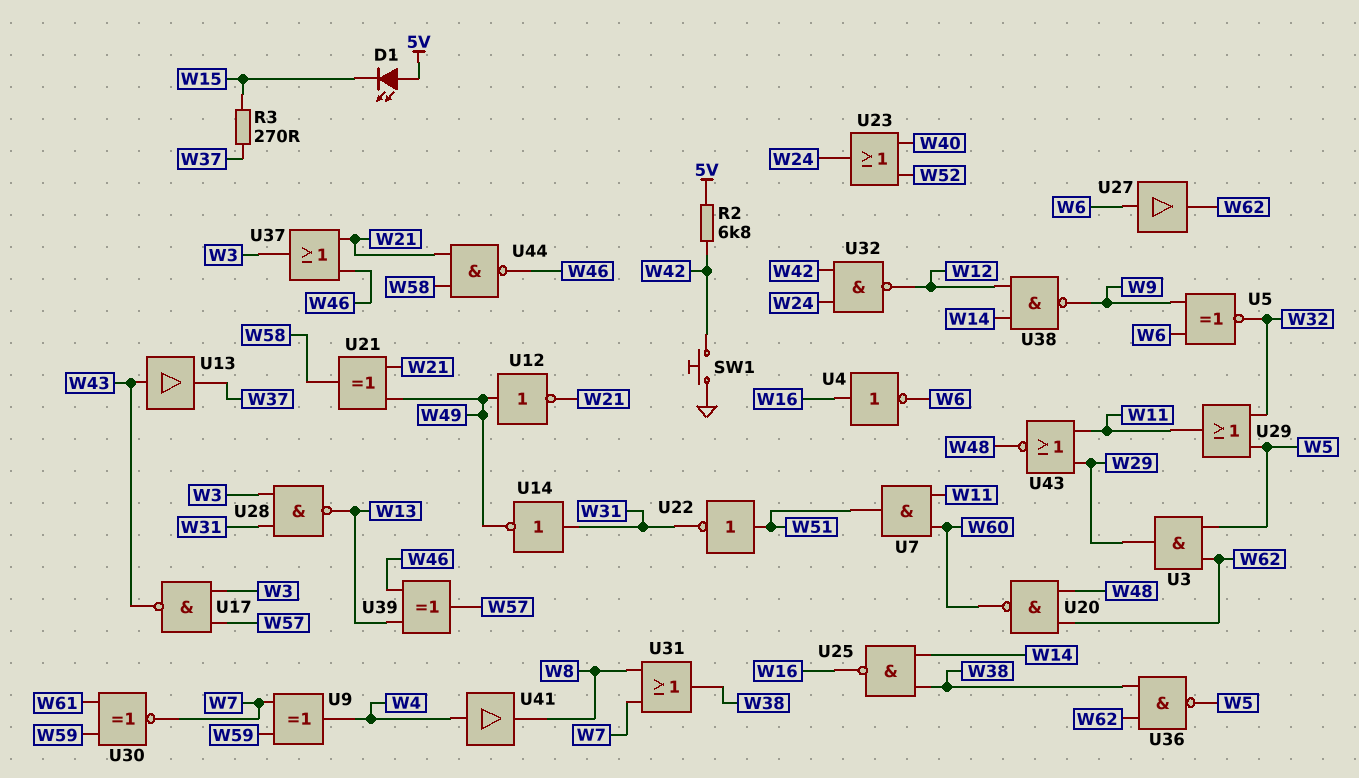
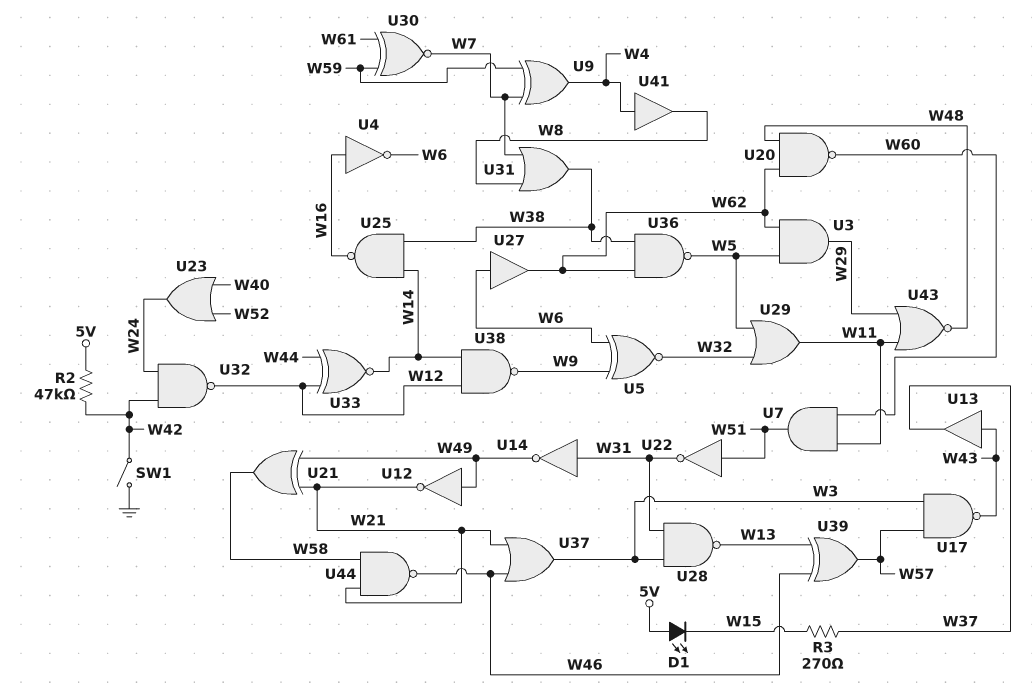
R2: 6.8k (5V, W42) -> 47k (5V, W42)
SW1: button (GND, W42) -> switch (GND, W42)
U33: none -> XNOR (in W12, in W44, out W14)

